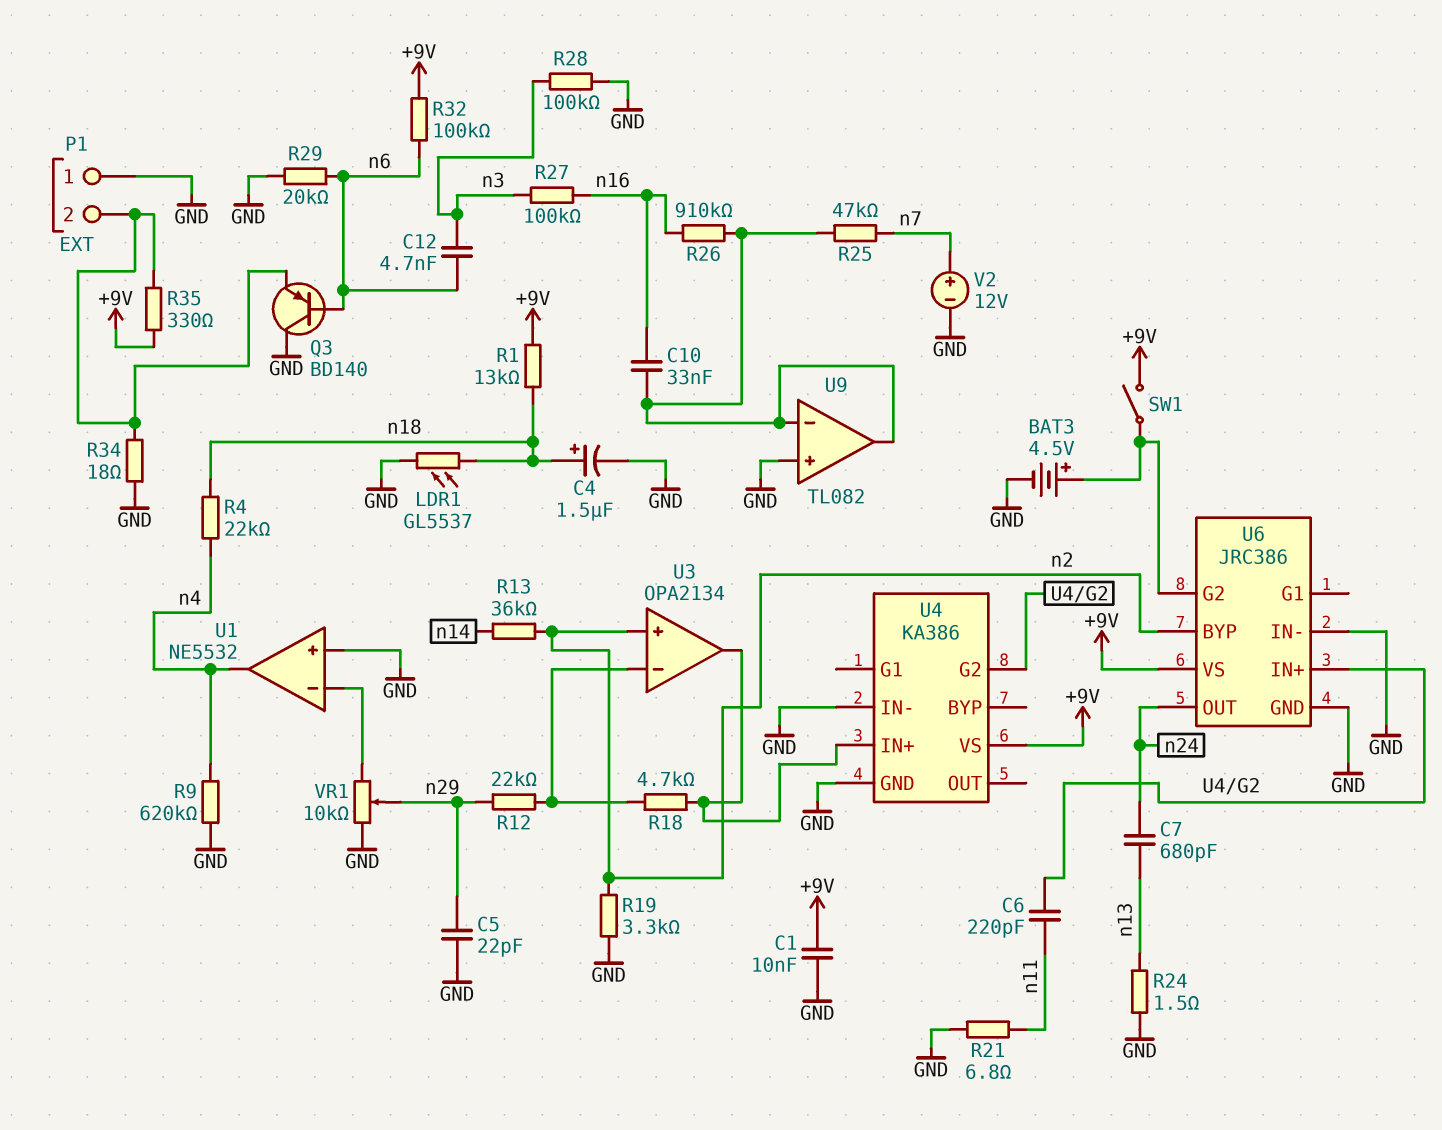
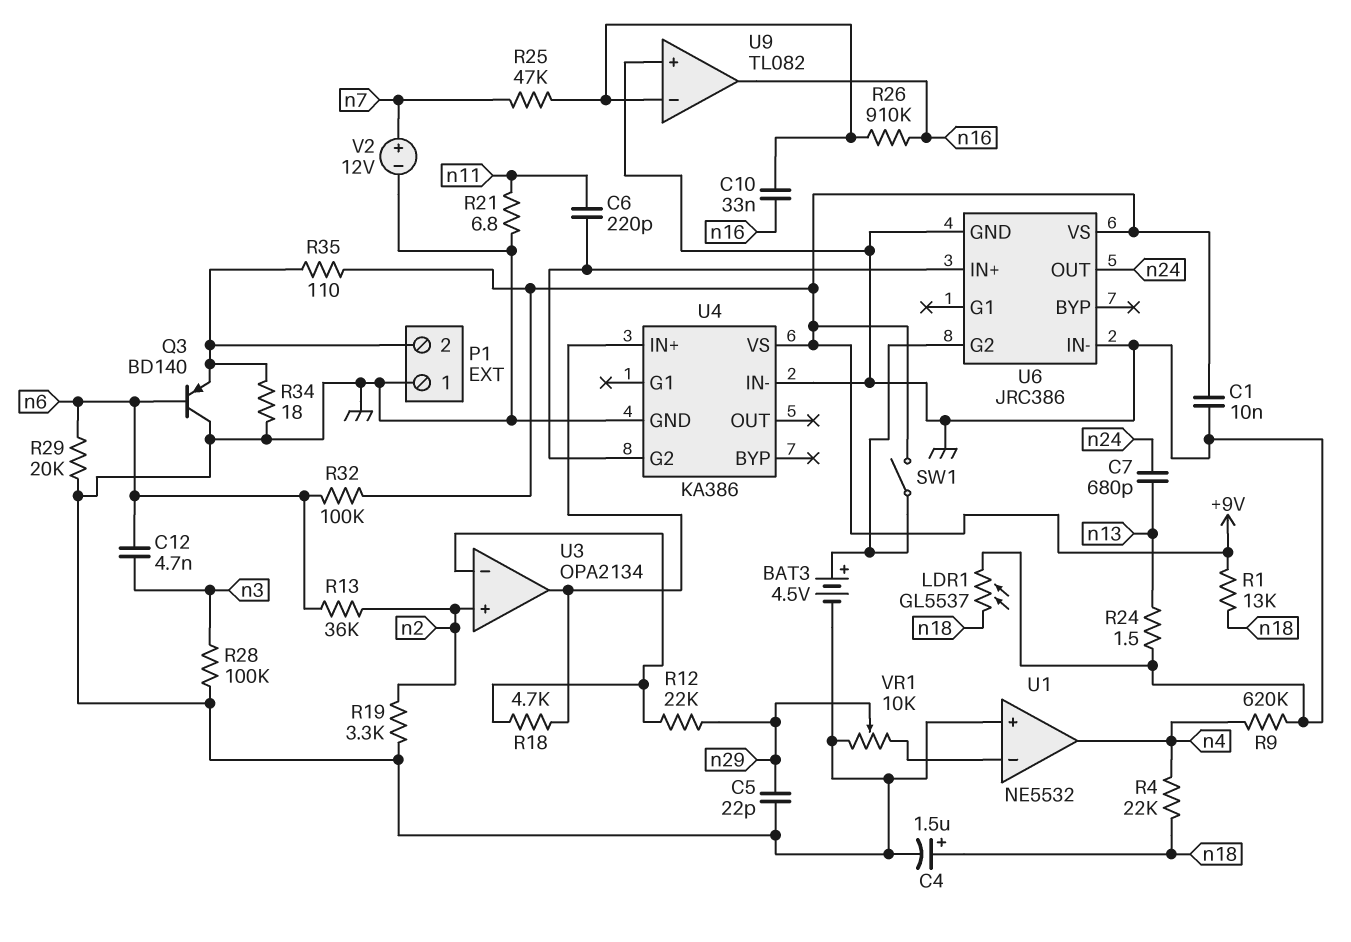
R13: 36k (n2, n14) -> 36k (n2, n6)
R27: 100k (n3, n16) -> none
R35: 330 (+9V, P1/2) -> 110 (+9V, P1/2)
U6 pin BYP: n2 -> none
U9 pin out: U9/in- -> n16

